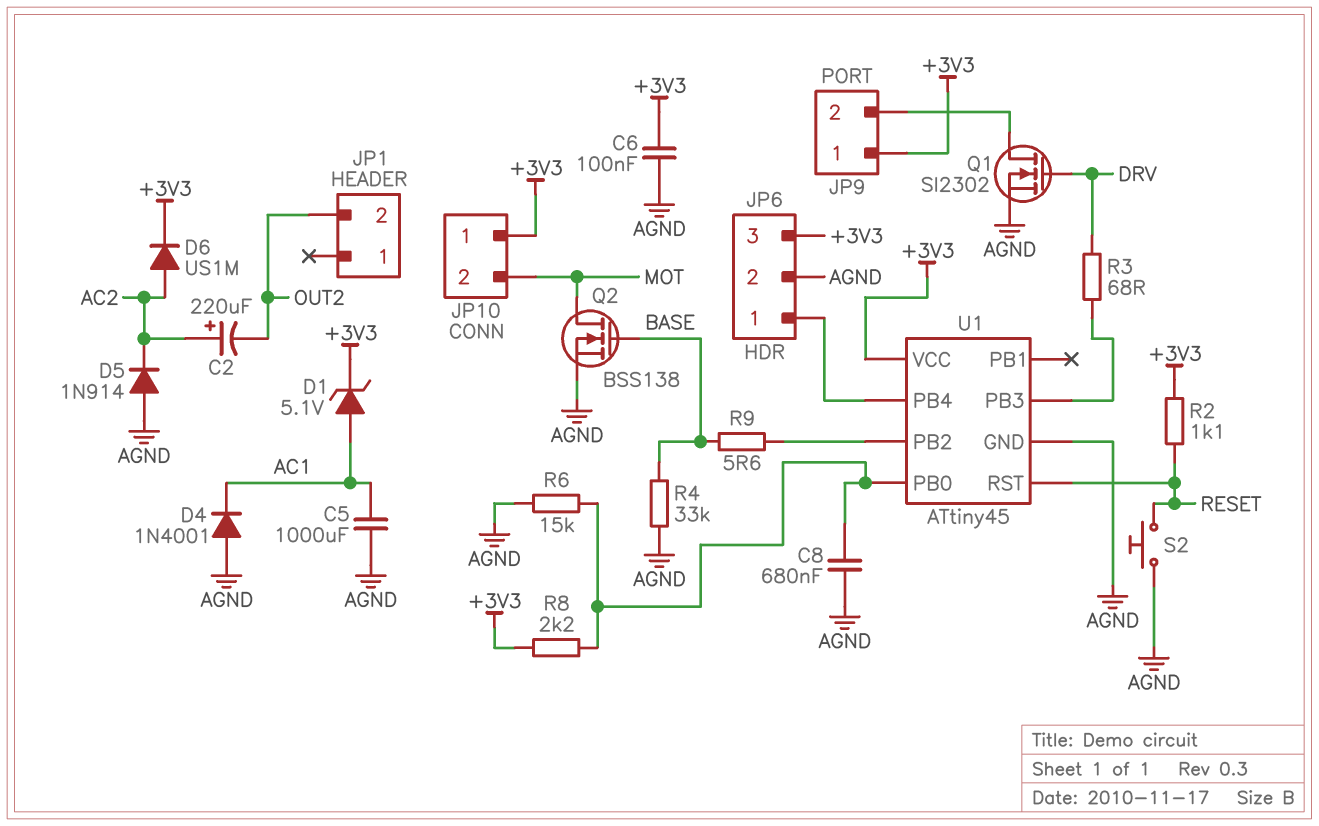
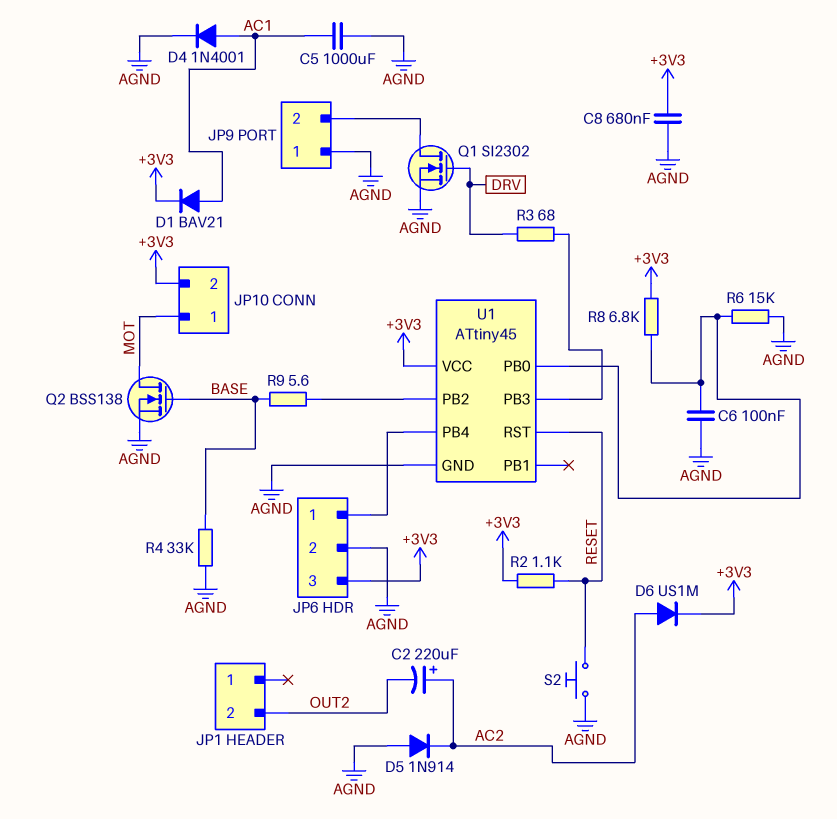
C6: 100nF (+3V3, AGND) -> 100nF (AGND, U1/PB0)
C8: 680nF (AGND, U1/PB0) -> 680nF (+3V3, AGND)
D1: zener 5.1V (A AC1, K +3V3) -> diode BAV21 (A AC1, K +3V3)
D4: diode 1N4001 (A AGND, K AC1) -> diode 1N4001 (A AC1, K AGND)
JP9 pin 1: +3V3 -> AGND
JP10 pin 1: +3V3 -> MOT
JP10 pin 2: MOT -> +3V3
R8: 2.2k (+3V3, U1/PB0) -> 6.8k (+3V3, U1/PB0)

